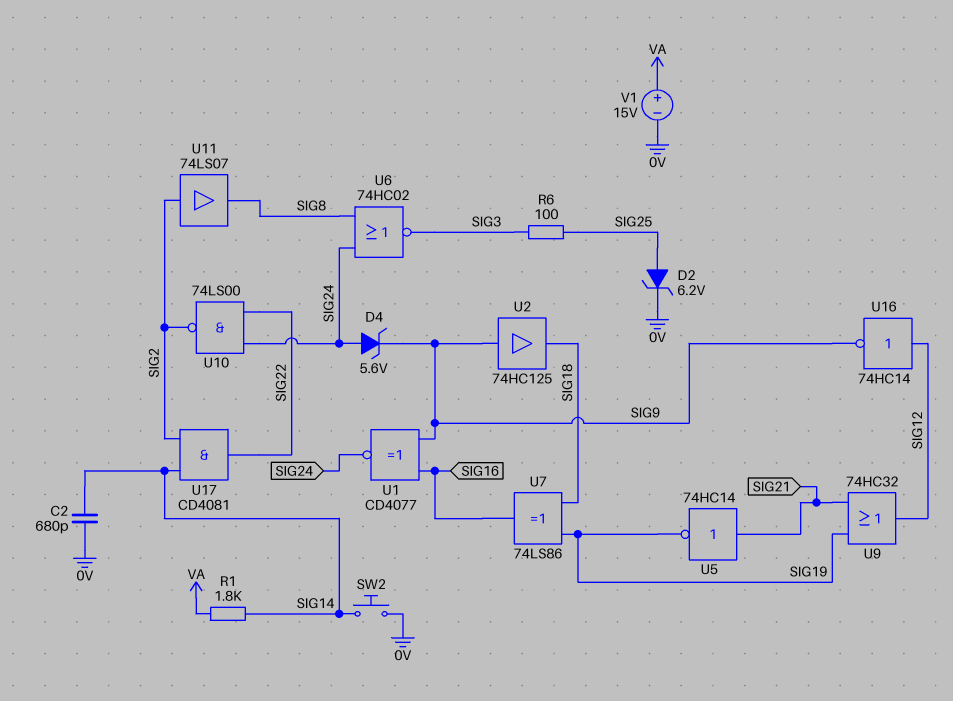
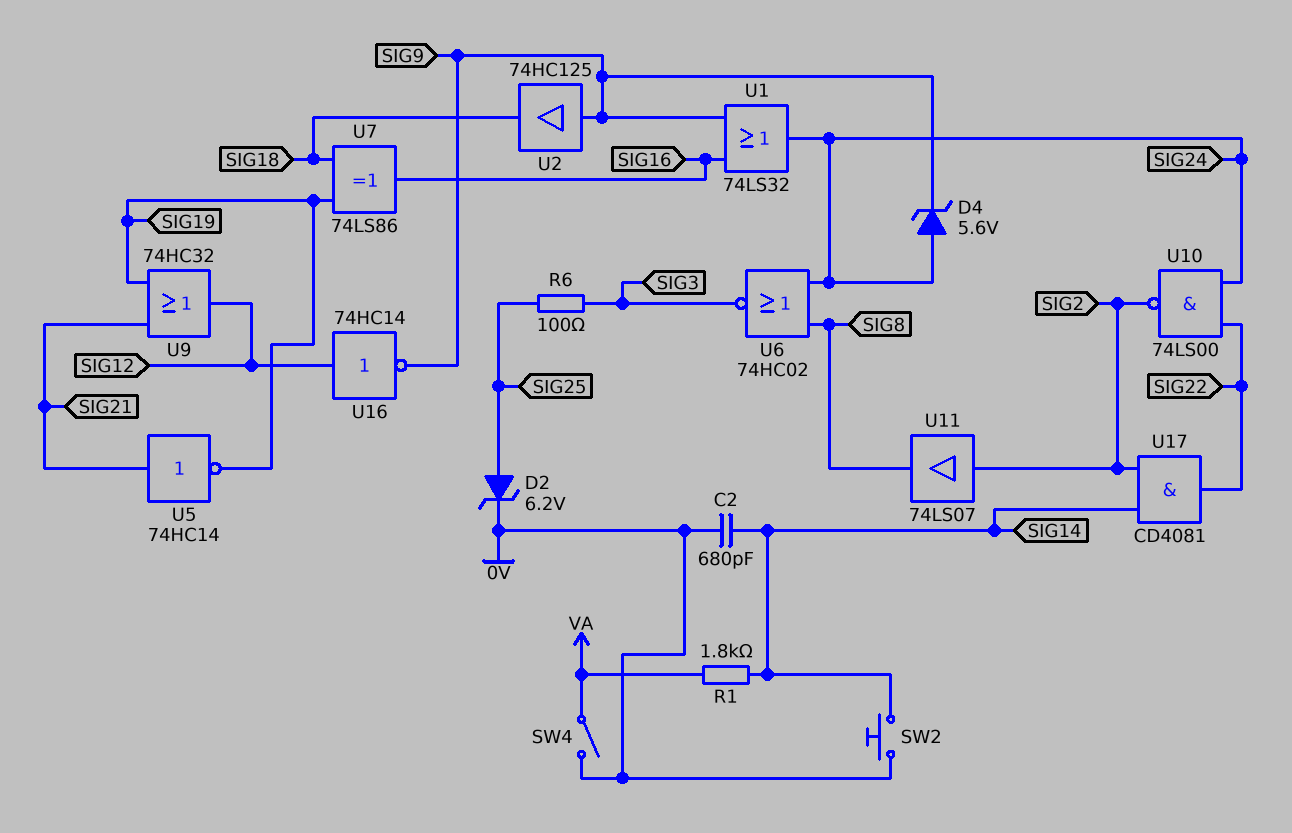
SW4: none -> switch (0V, VA)
U1: XNOR CD4077 (in SIG9, in SIG16, out SIG24) -> OR 74LS32 (in SIG9, in SIG16, out SIG24)
V1: 15V (plus VA, minus 0V) -> none

